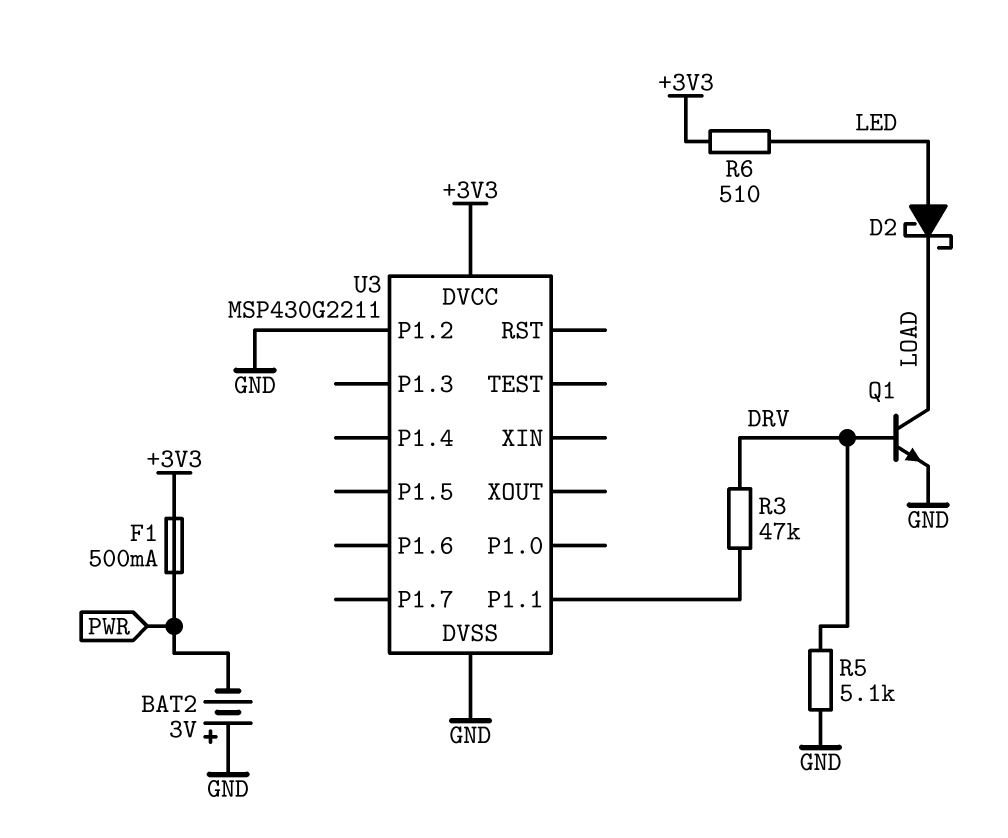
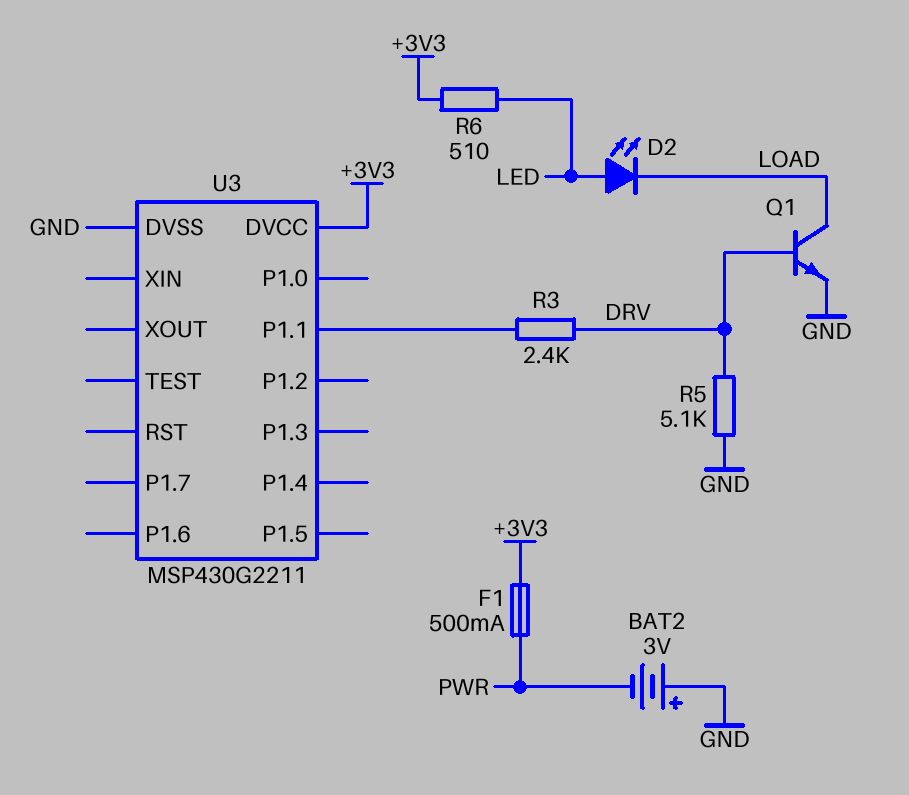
D2: schottky (A LED, K LOAD) -> LED (A LED, K LOAD)
R3: 47k (DRV, U3/P1.1) -> 2.4k (DRV, U3/P1.1)
U3 pin P1.2: GND -> none

